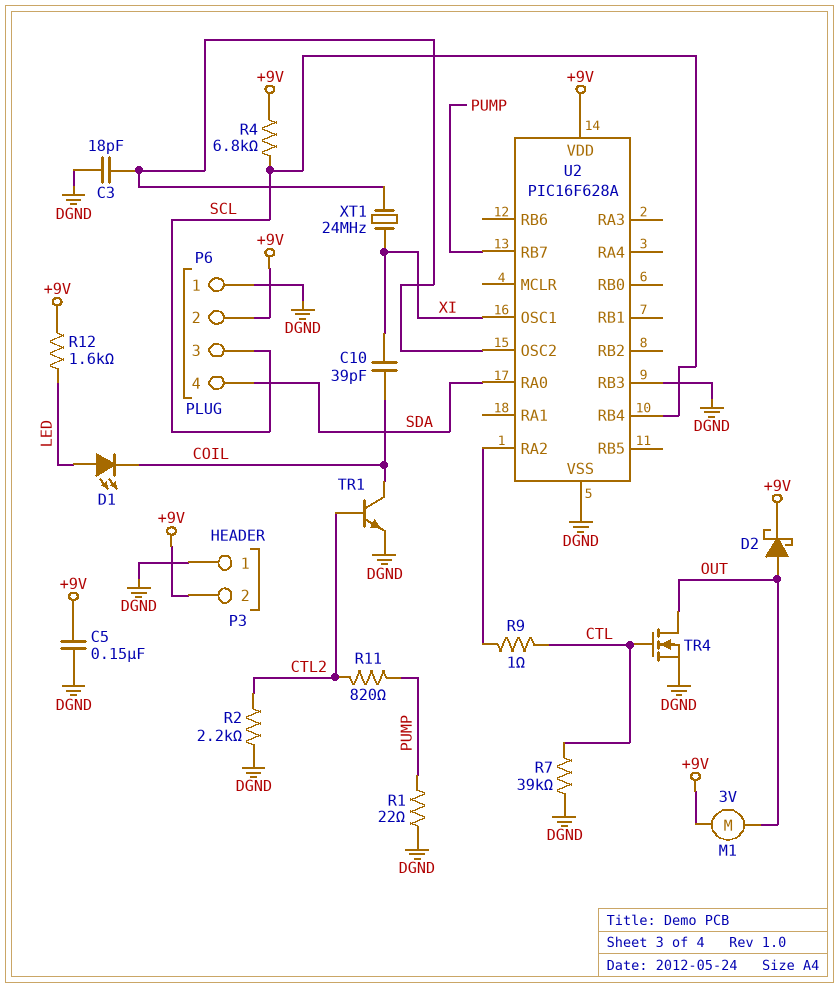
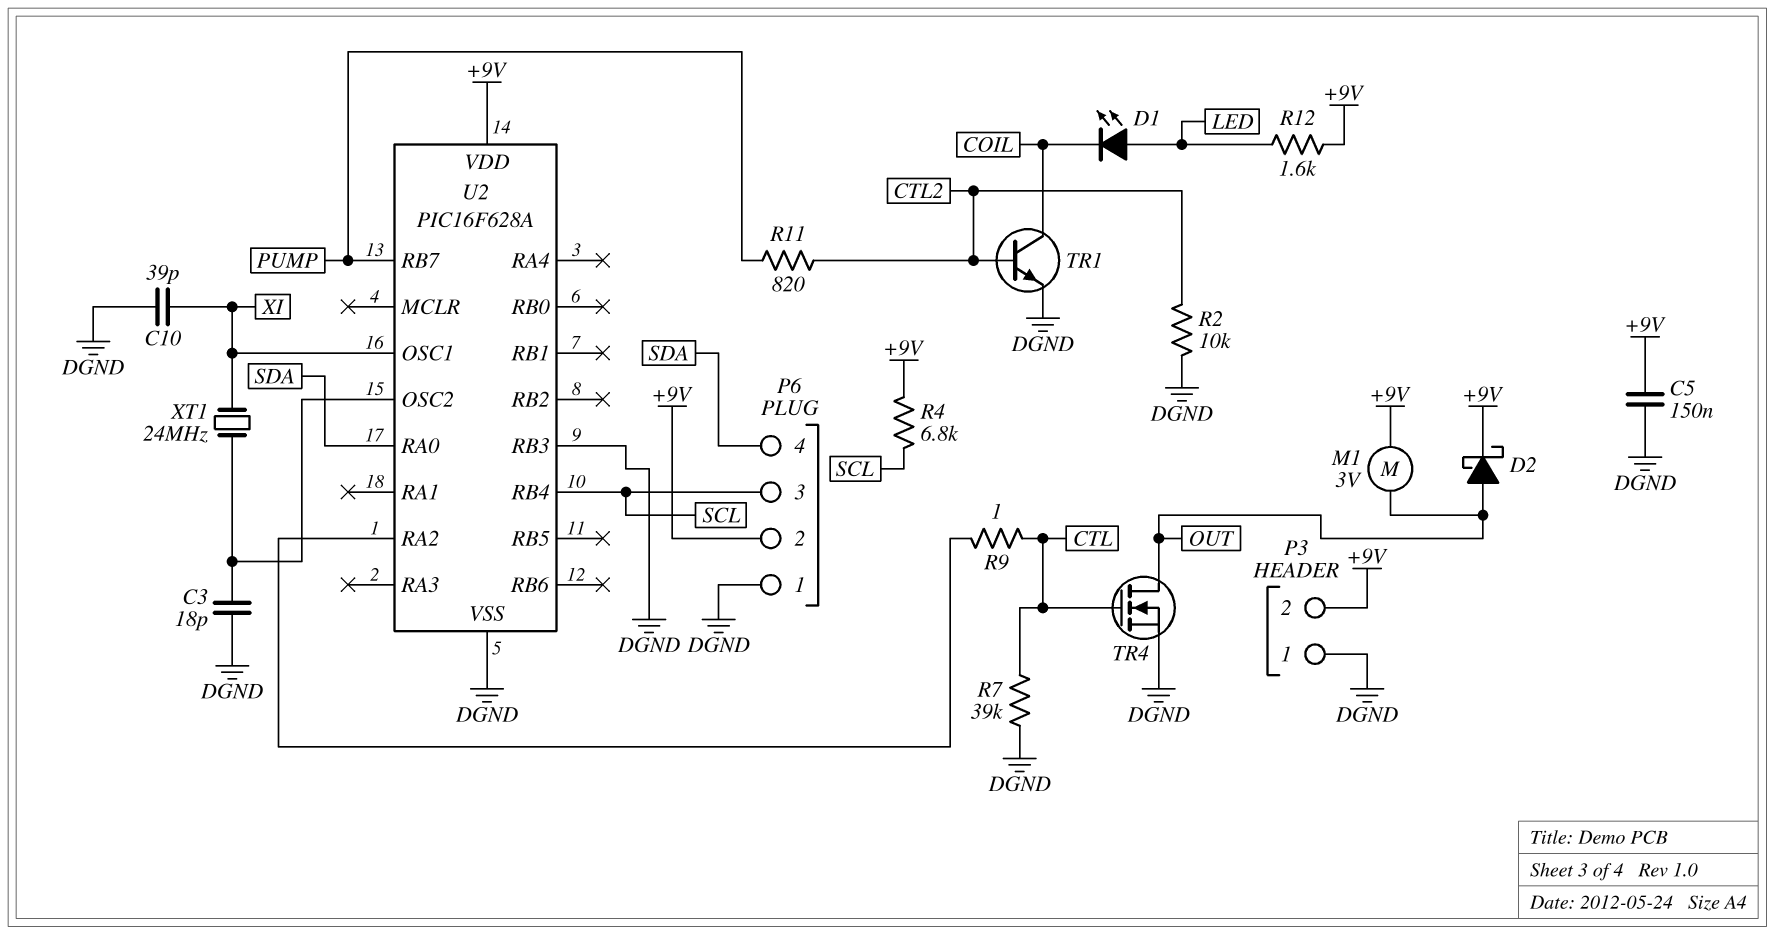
C10: 39pF (COIL, XI) -> 39pF (DGND, XI)
R1: 22 (DGND, PUMP) -> none
R2: 2.2k (CTL2, DGND) -> 10k (CTL2, DGND)

